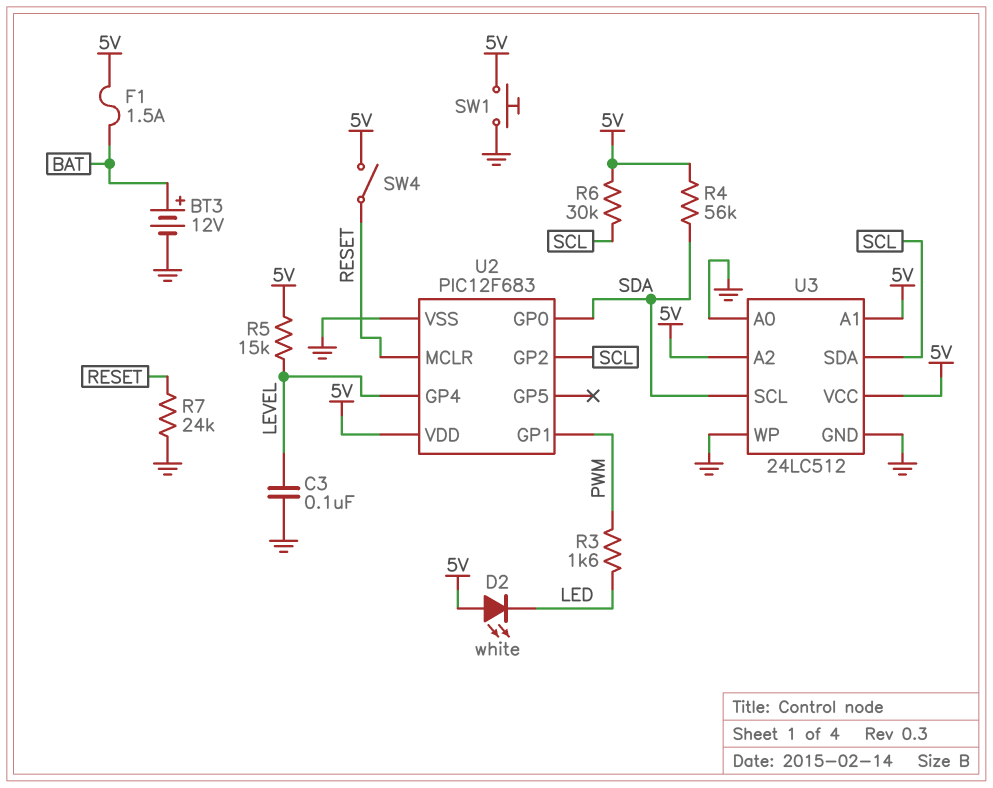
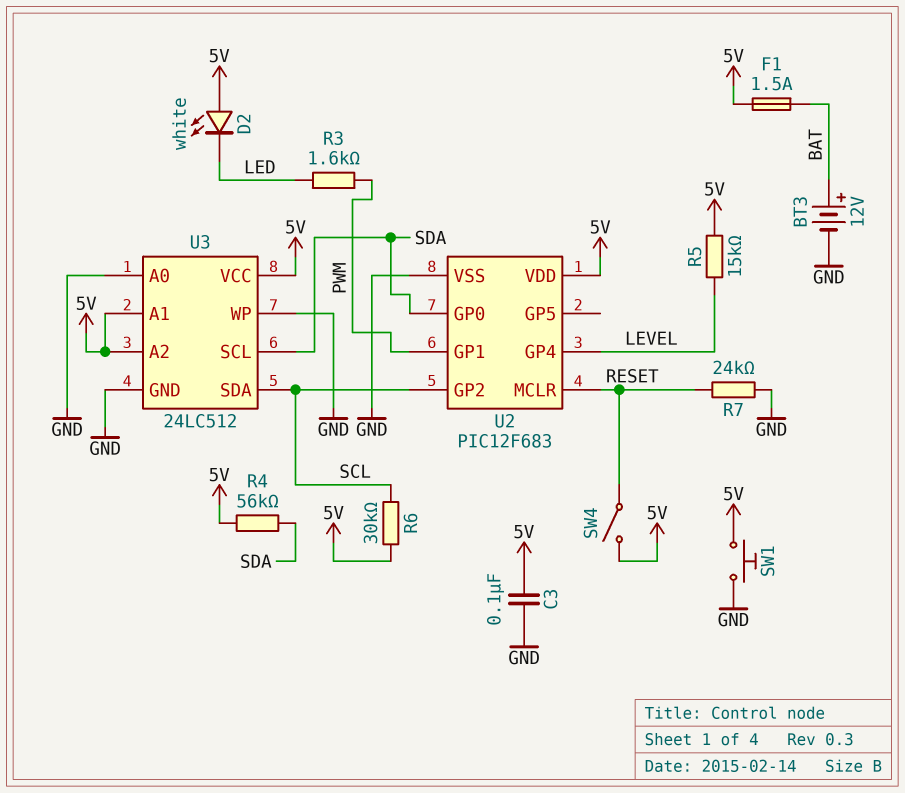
C3: 100nF (GND, LEVEL) -> 100nF (5V, GND)

